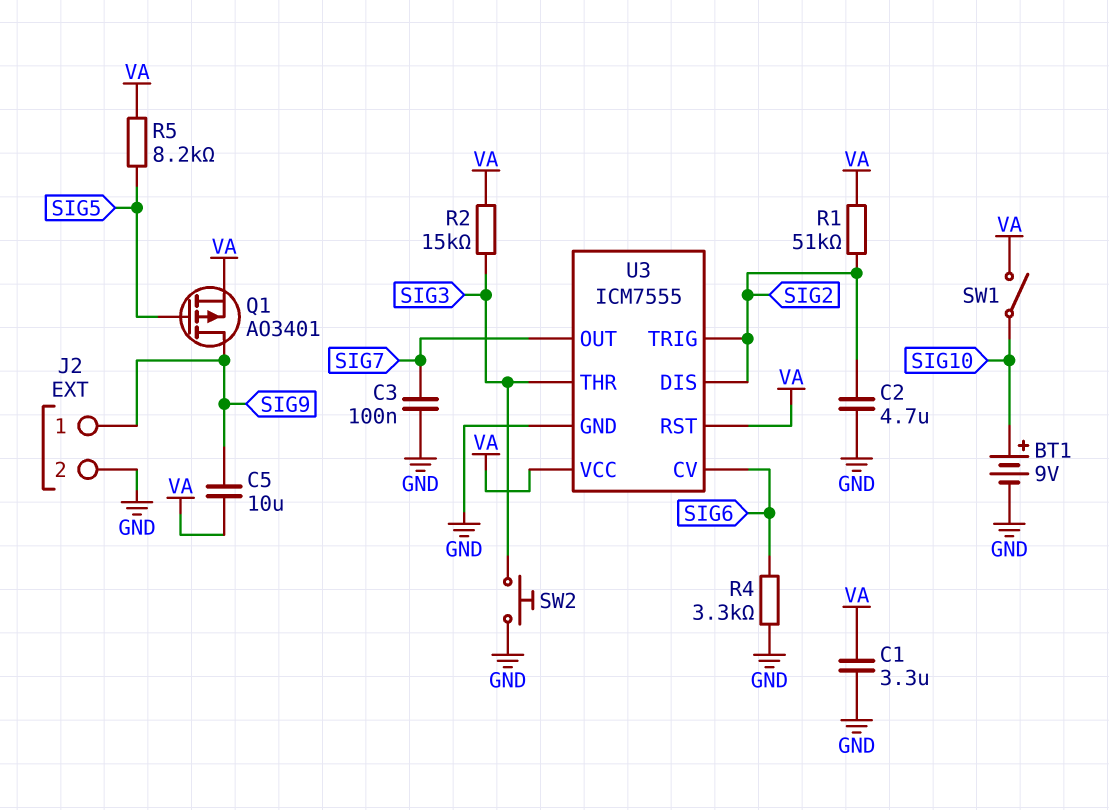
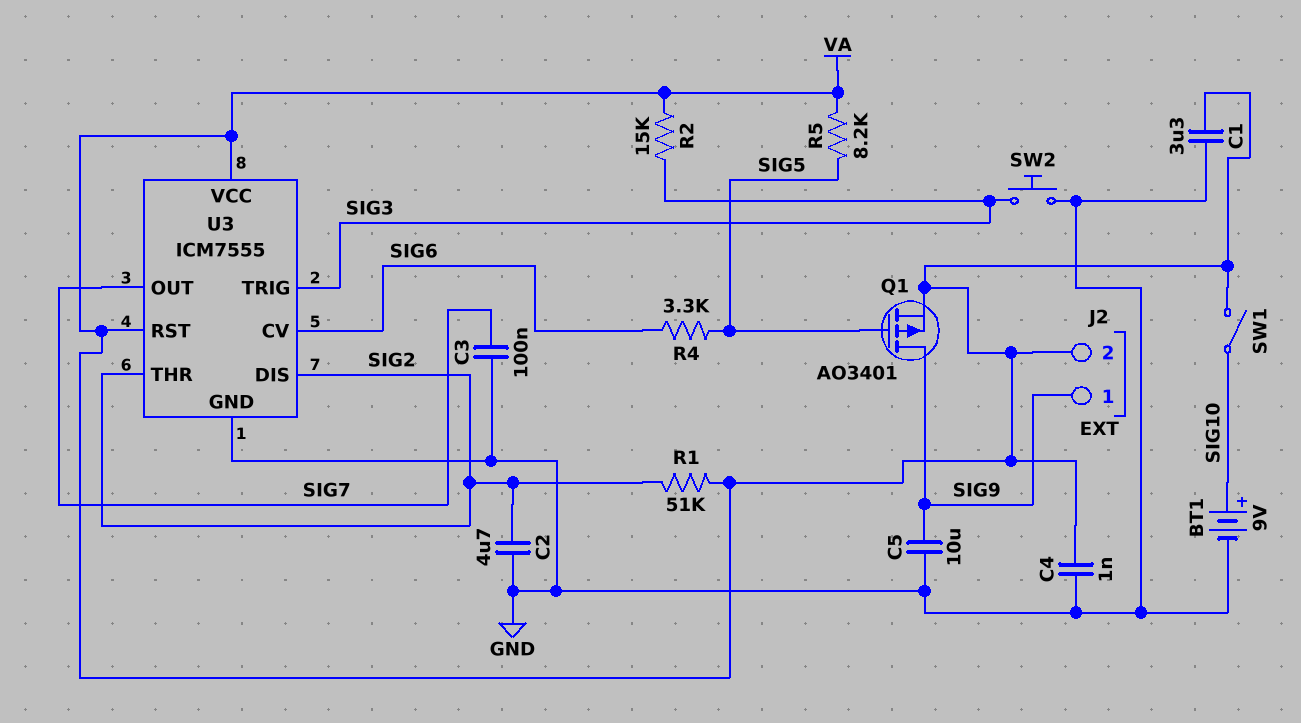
C4: none -> 1nF (GND, VA)
C5: 10uF (SIG9, VA) -> 10uF (GND, SIG9)
J2 pin 2: GND -> VA
R4: 3.3k (GND, SIG6) -> 3.3k (SIG5, SIG6)
U3 pin THR: SIG3 -> SIG2
U3 pin TRIG: SIG2 -> SIG3

